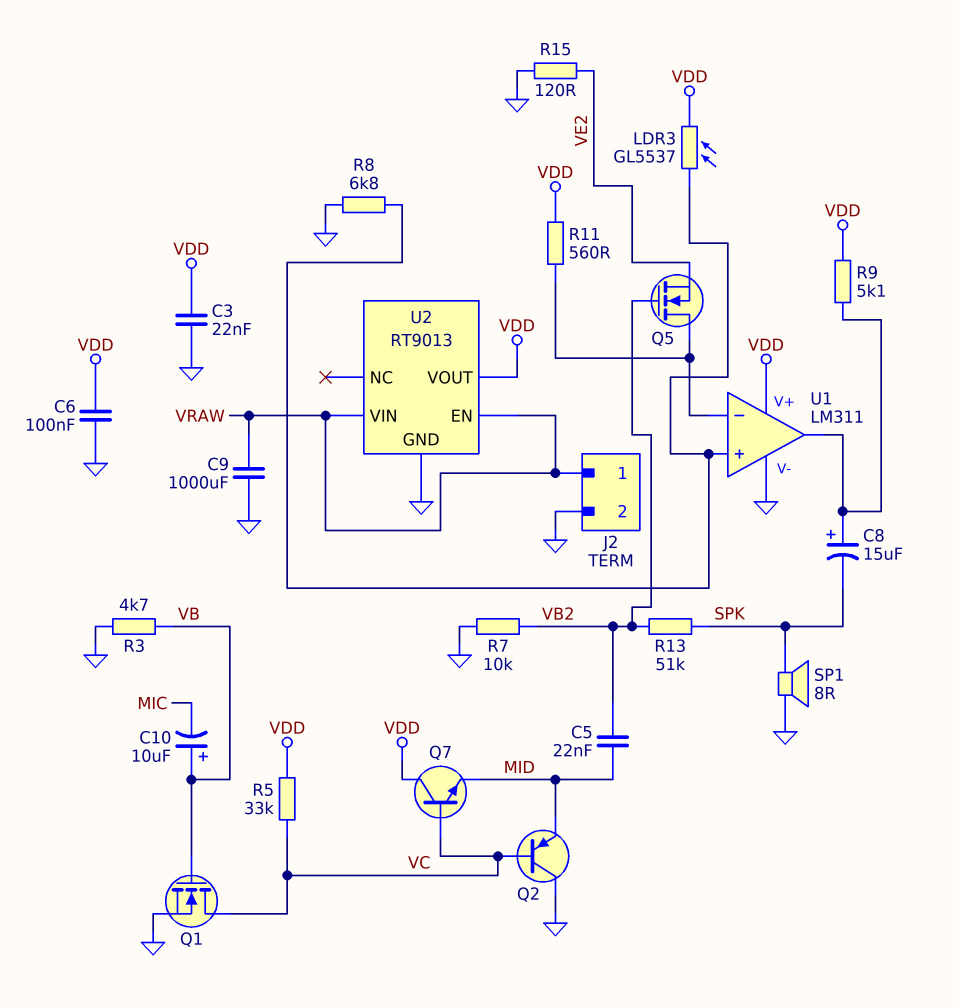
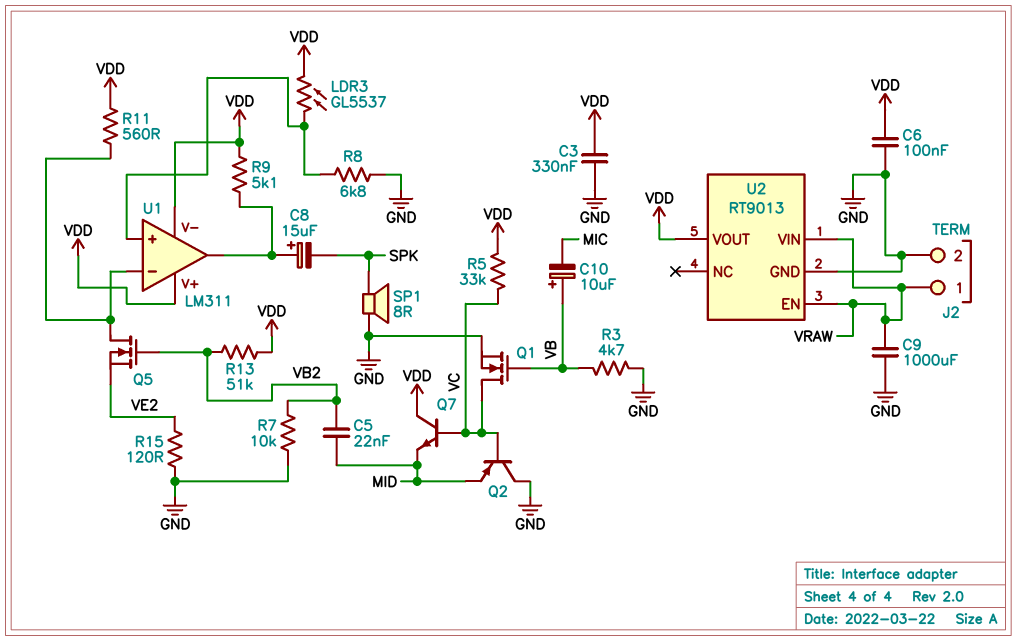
C3: 22nF (GND, VDD) -> 330nF (GND, VDD)
R13: 51k (SPK, VB2) -> 51k (VB2, VDD)
U1 pin V-: GND -> VDD

